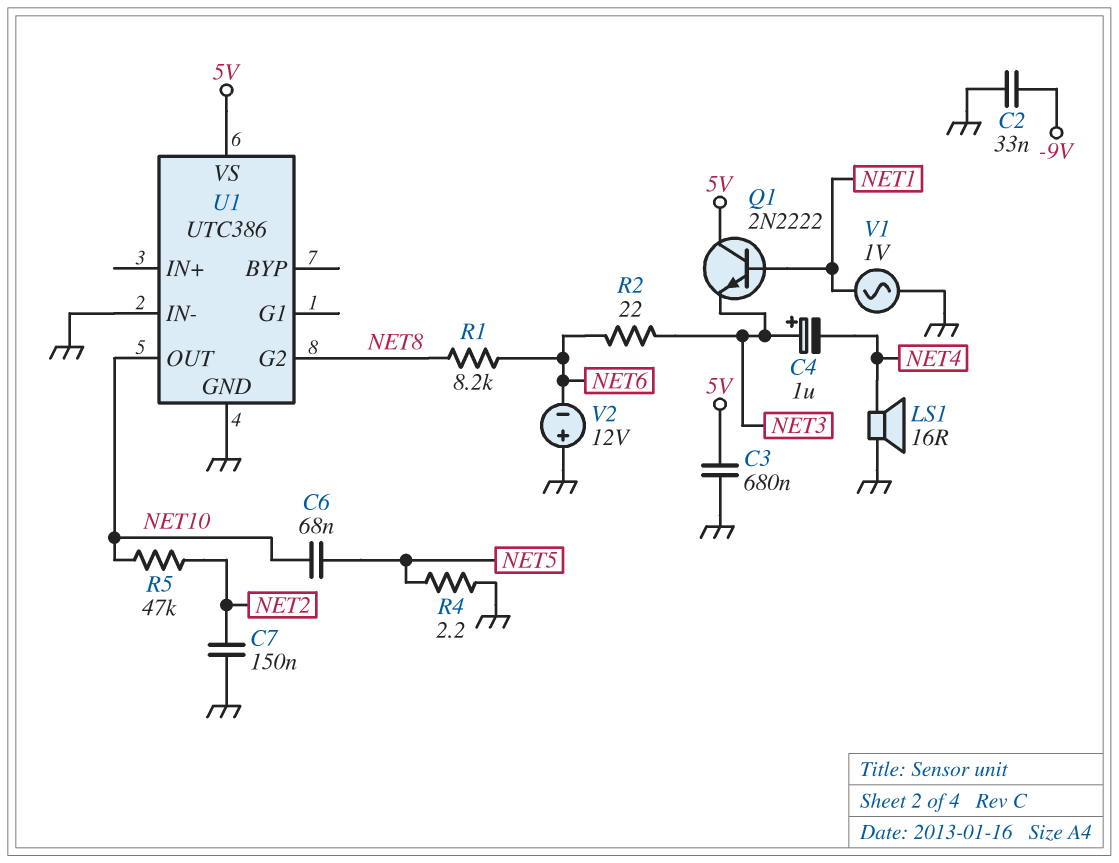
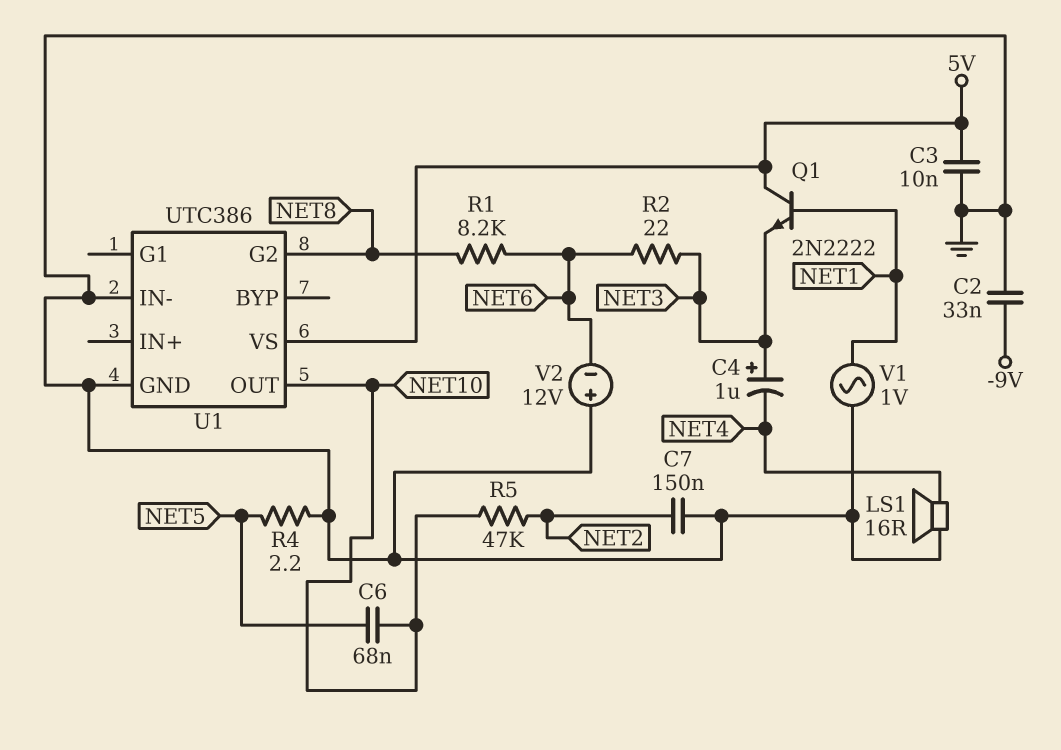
C3: 680nF (5V, GND) -> 10nF (5V, GND)

